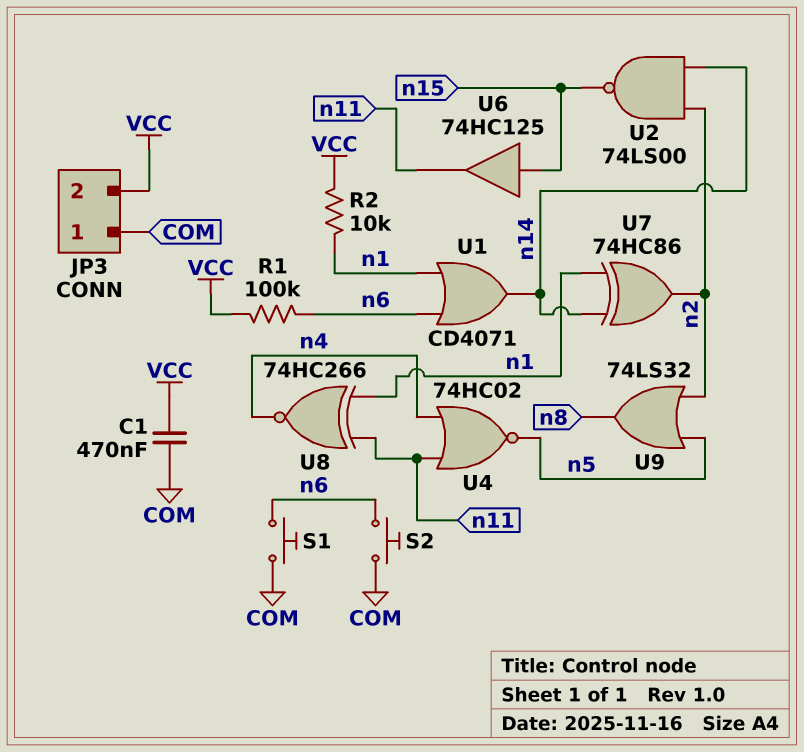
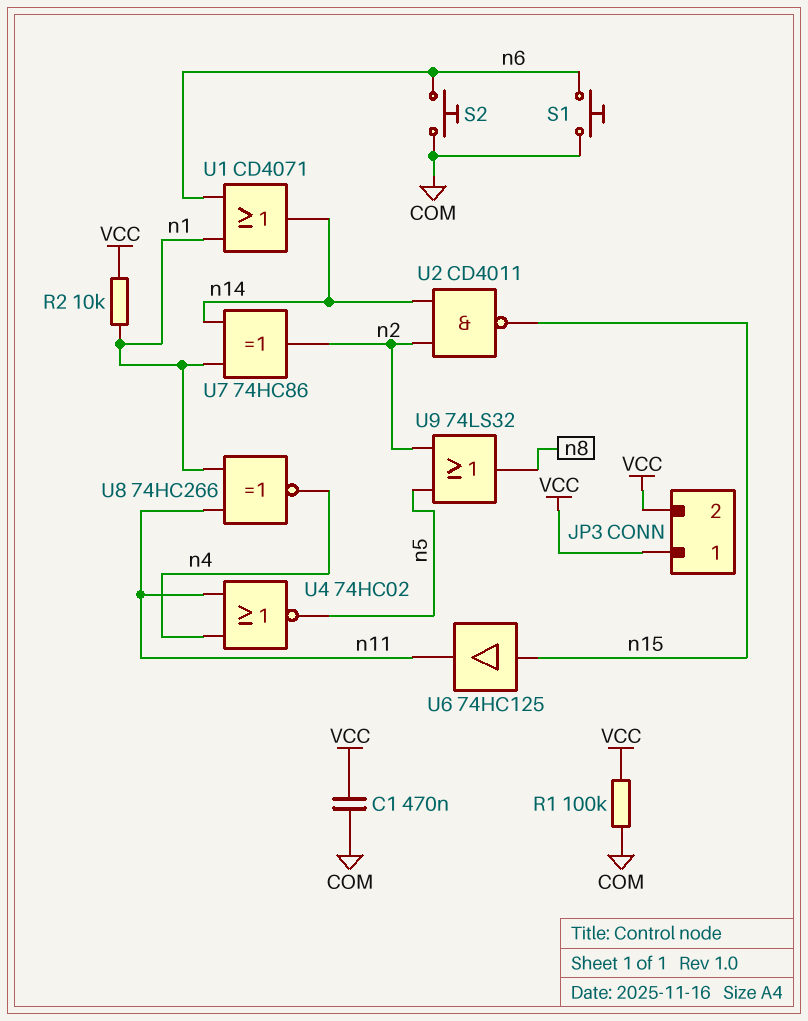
JP3 pin 1: COM -> VCC
R1: 100k (VCC, n6) -> 100k (COM, VCC)
U2: NAND 74LS00 (in n2, in n14, out n15) -> NAND CD4011 (in n2, in n14, out n15)

